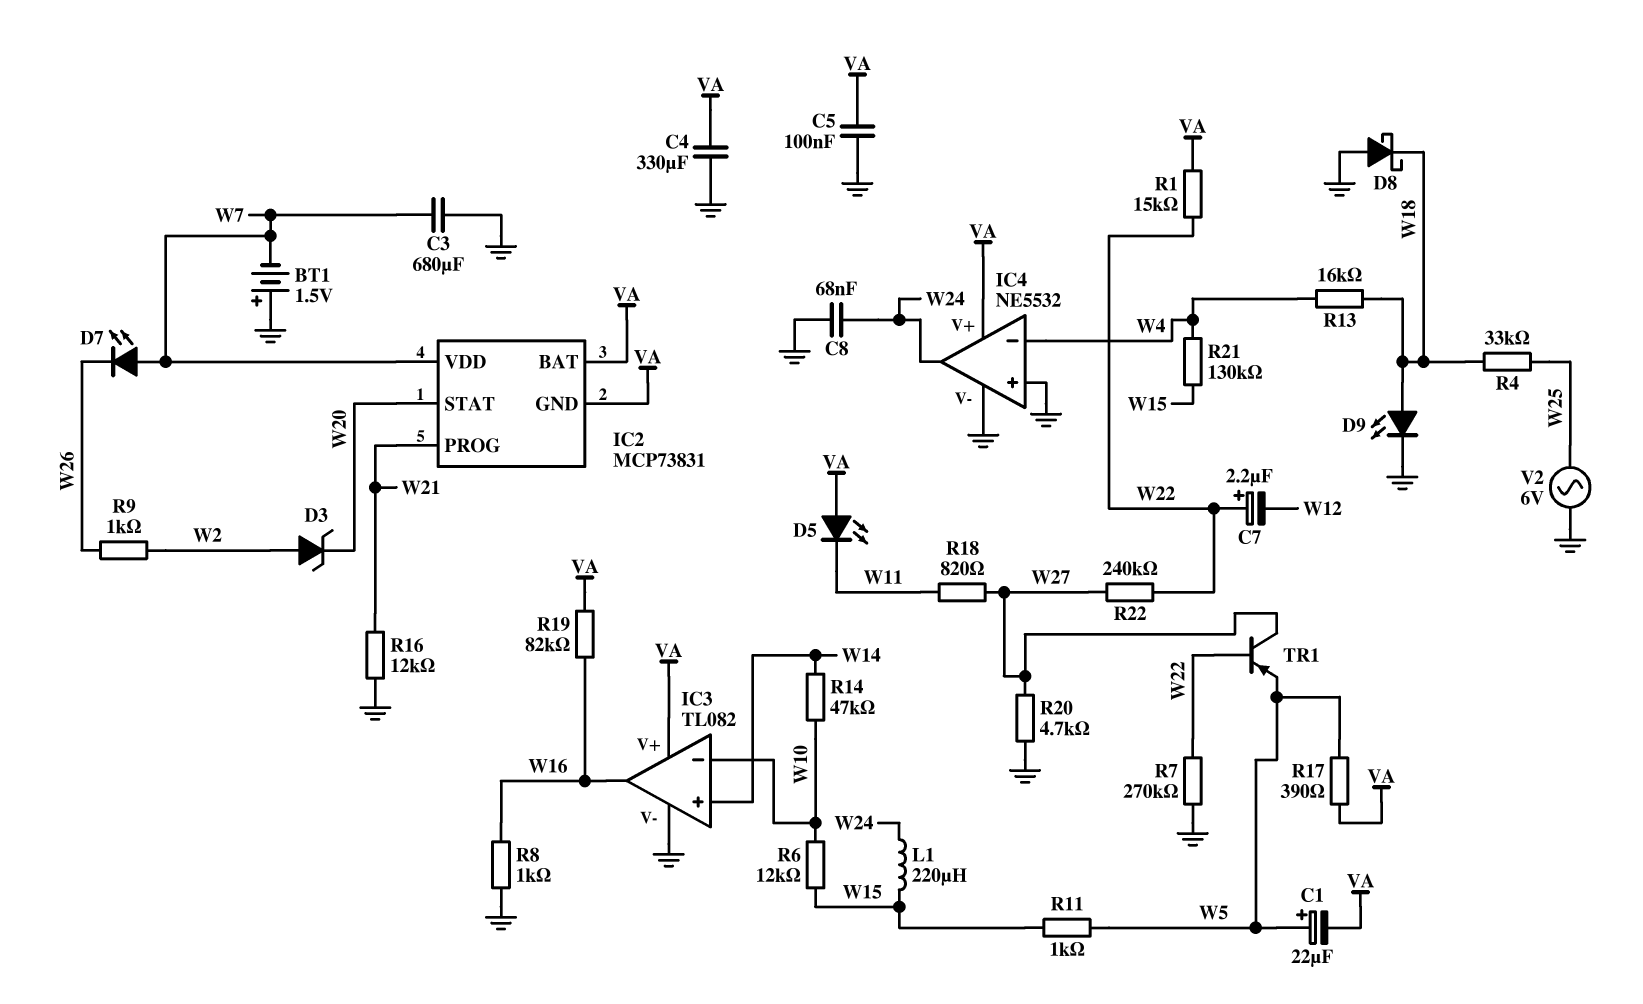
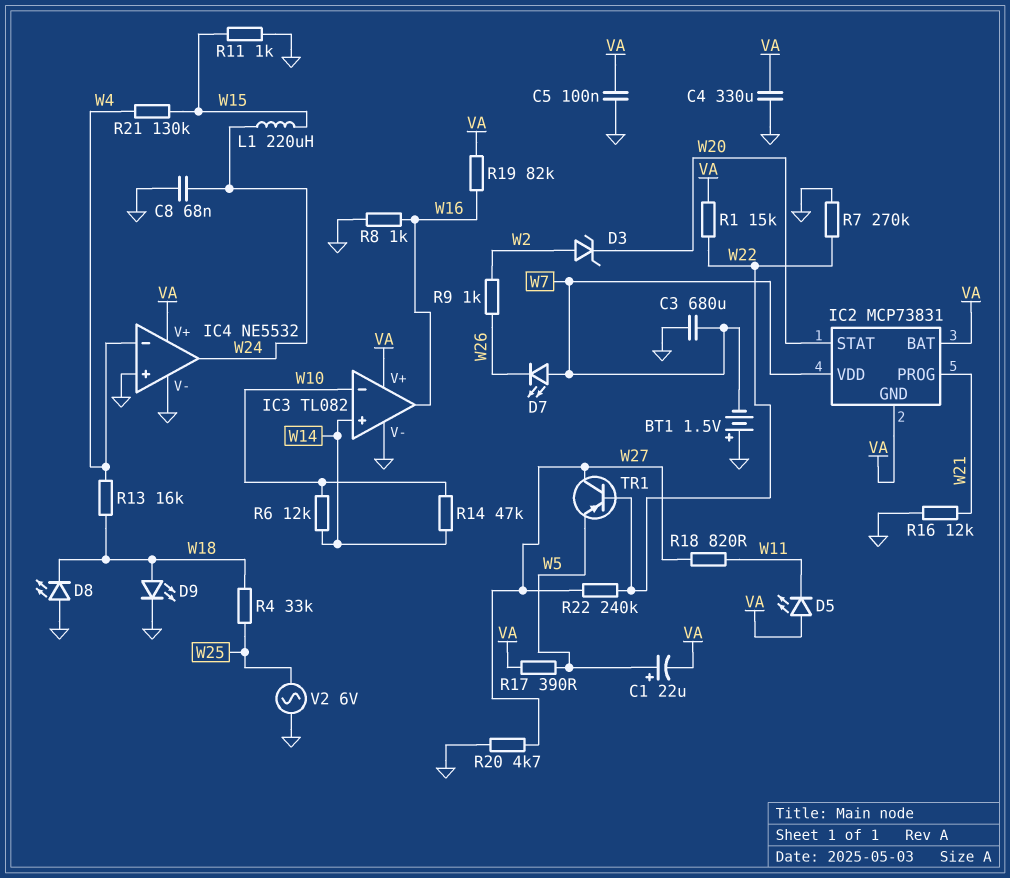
C7: 2.2uF (plus W22, minus W12) -> none
D8: schottky (A GND, K W18) -> LED (A GND, K W18)
R6: 12k (W10, W15) -> 12k (W10, W14)
R11: 1k (W5, W15) -> 1k (GND, W15)

